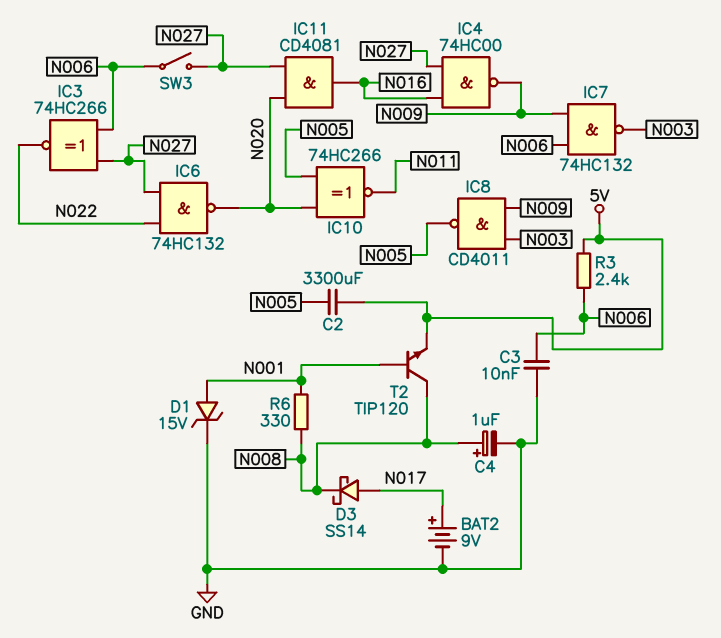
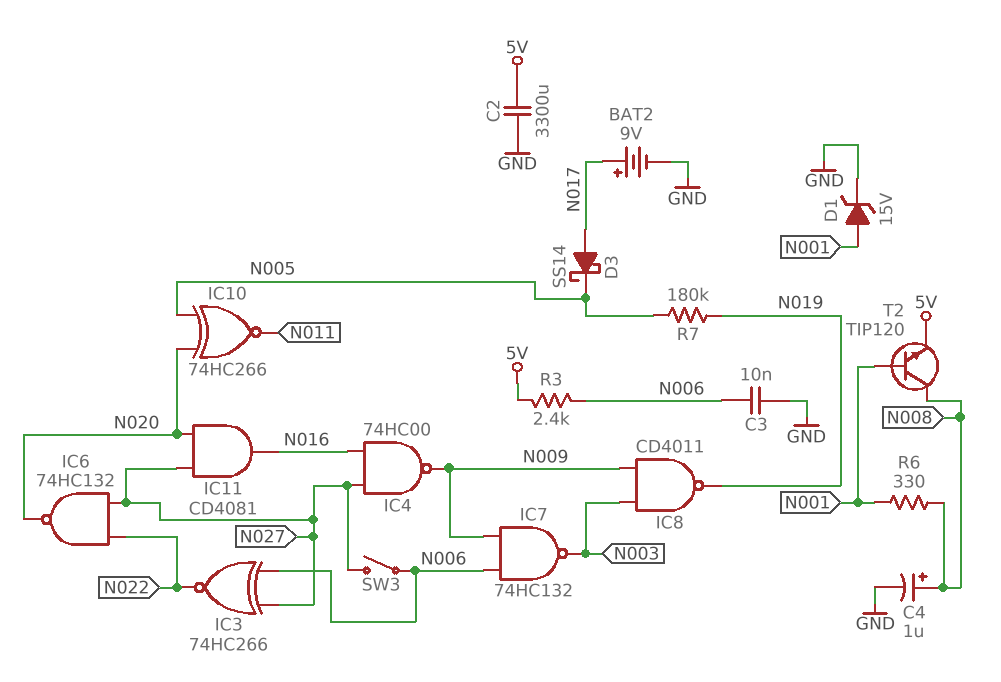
C2: 3300uF (5V, N005) -> 3300uF (5V, GND)
D3: schottky SS14 (A N017, K N008) -> schottky SS14 (A N017, K N005)
IC8: NAND CD4011 (in N003, in N009, out N005) -> NAND CD4011 (in N003, in N009, out N019)
R7: none -> 180k (N005, N019)

